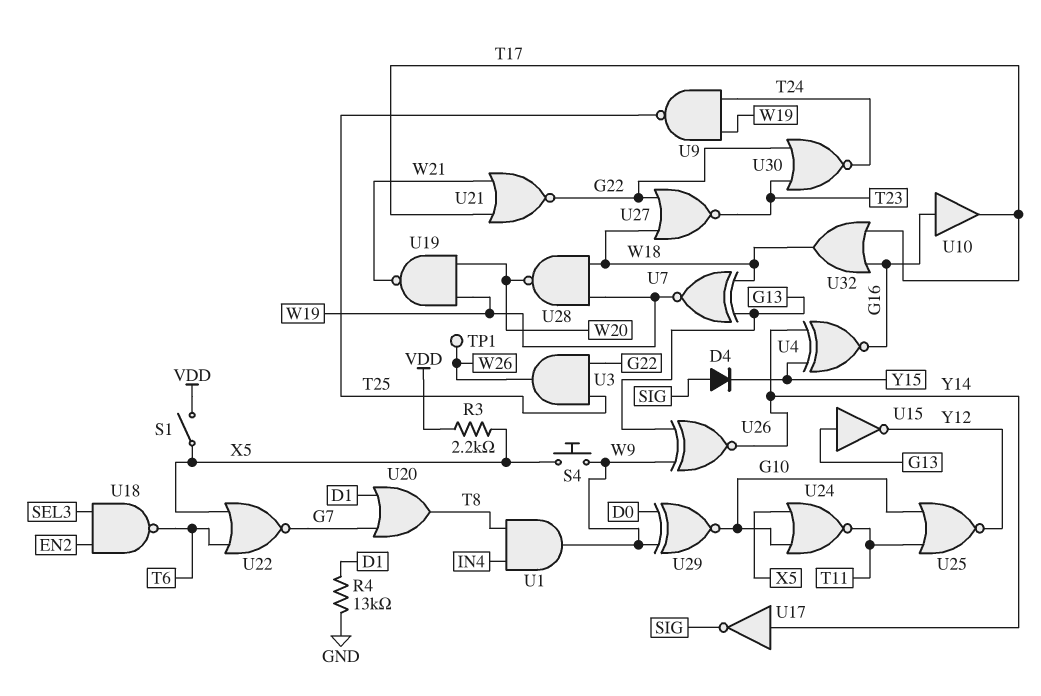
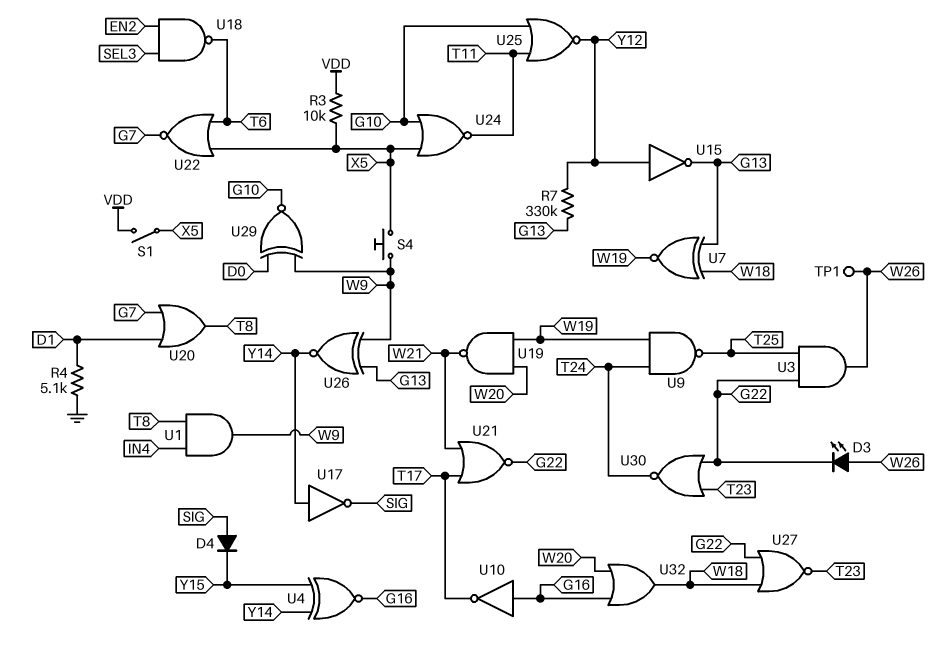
D3: none -> LED (A W26, K G22)
R3: 2.2k (VDD, X5) -> 10k (VDD, X5)
R4: 13k (D1, GND) -> 5.1k (D1, GND)
R7: none -> 330k (G13, Y12)
U10: buffer (in G16, out T17) -> NOT (in G16, out T17)
U15: NOT (in G13, out Y12) -> NOT (in Y12, out G13)
U28: NAND (in W18, in W19, out W20) -> none
U32: OR (in G16, in T17, out W18) -> OR (in G16, in W20, out W18)

